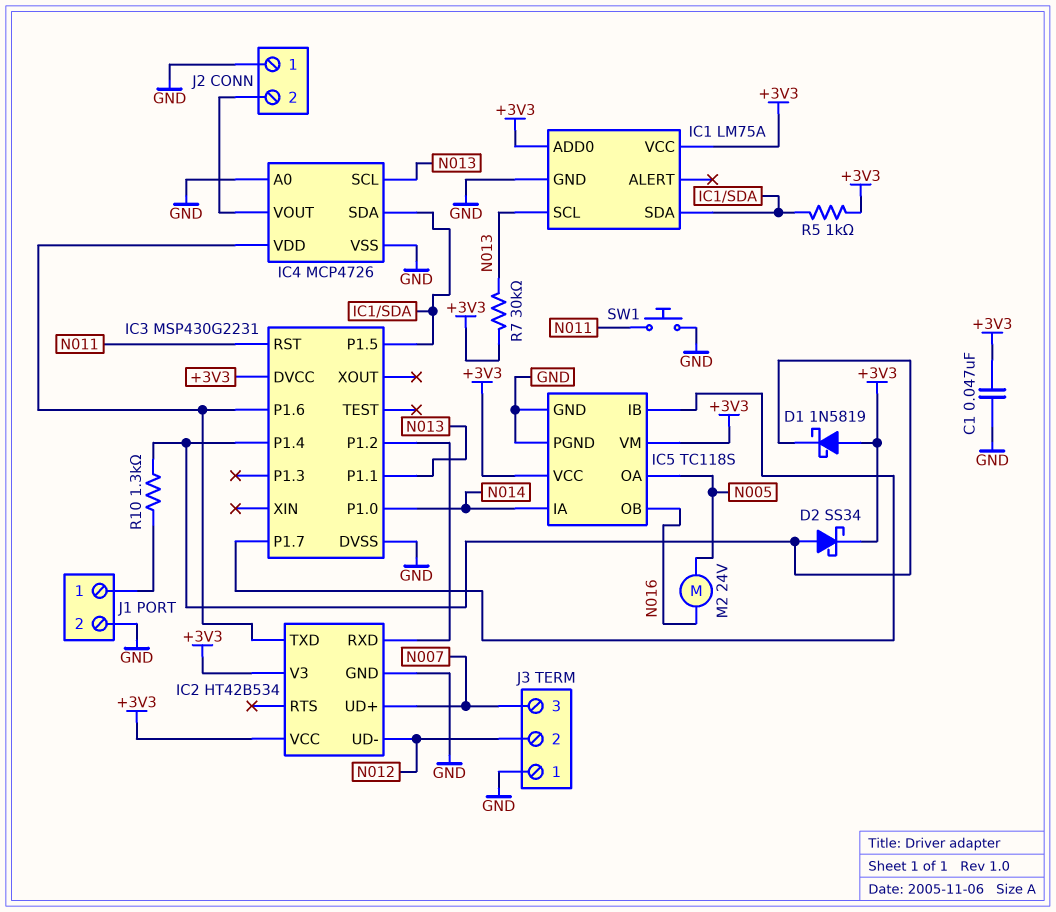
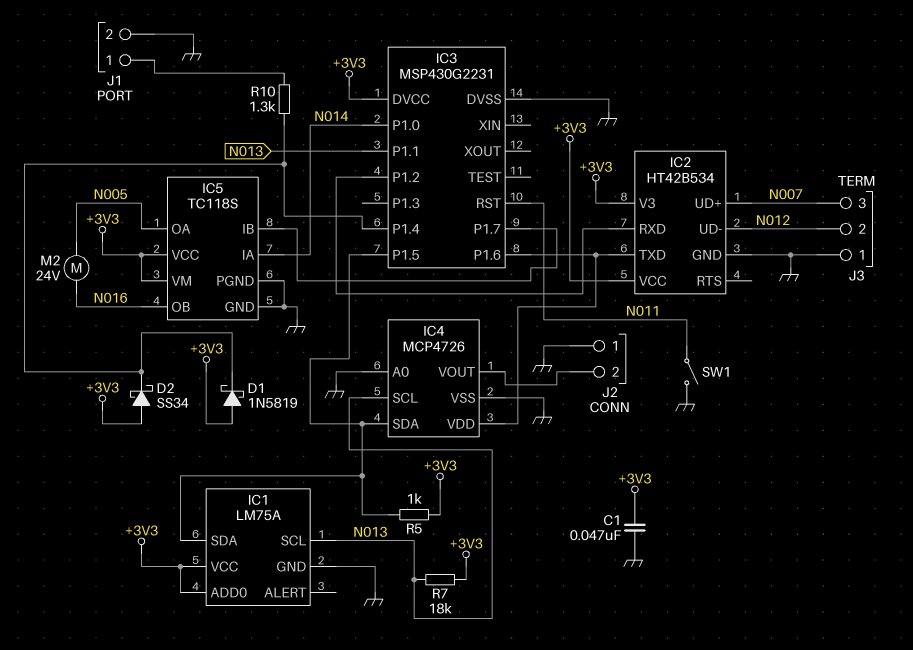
D2: schottky SS34 (A IC3/P1.4, K +3V3) -> schottky SS34 (A +3V3, K IC3/P1.4)
R7: 30k (+3V3, N013) -> 18k (+3V3, N013)
SW1: button (GND, N011) -> switch (GND, N011)

